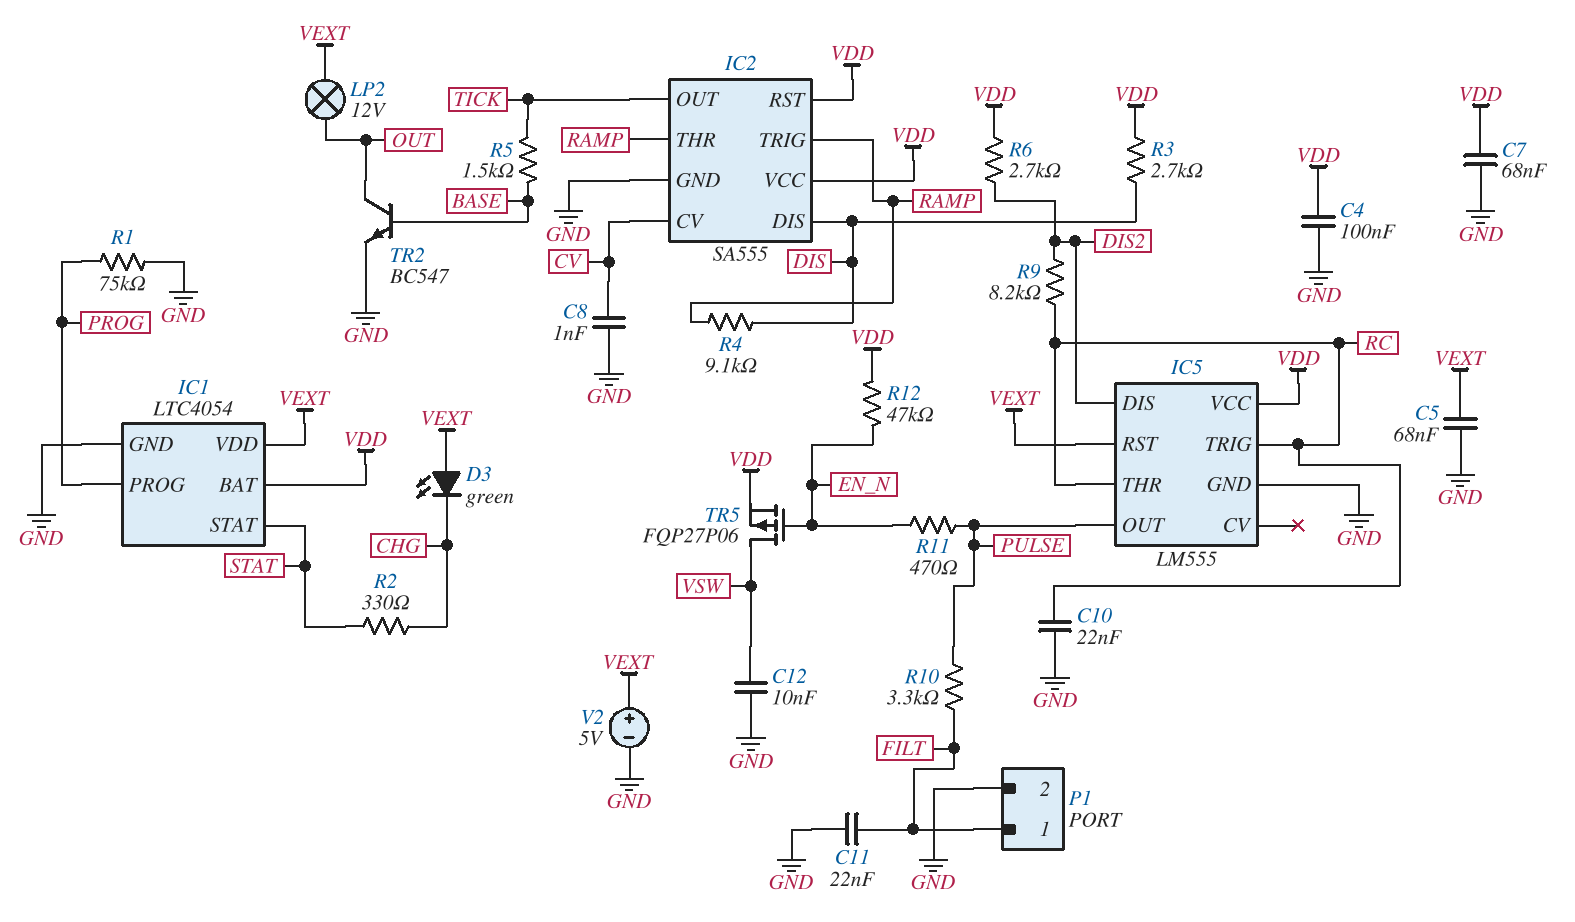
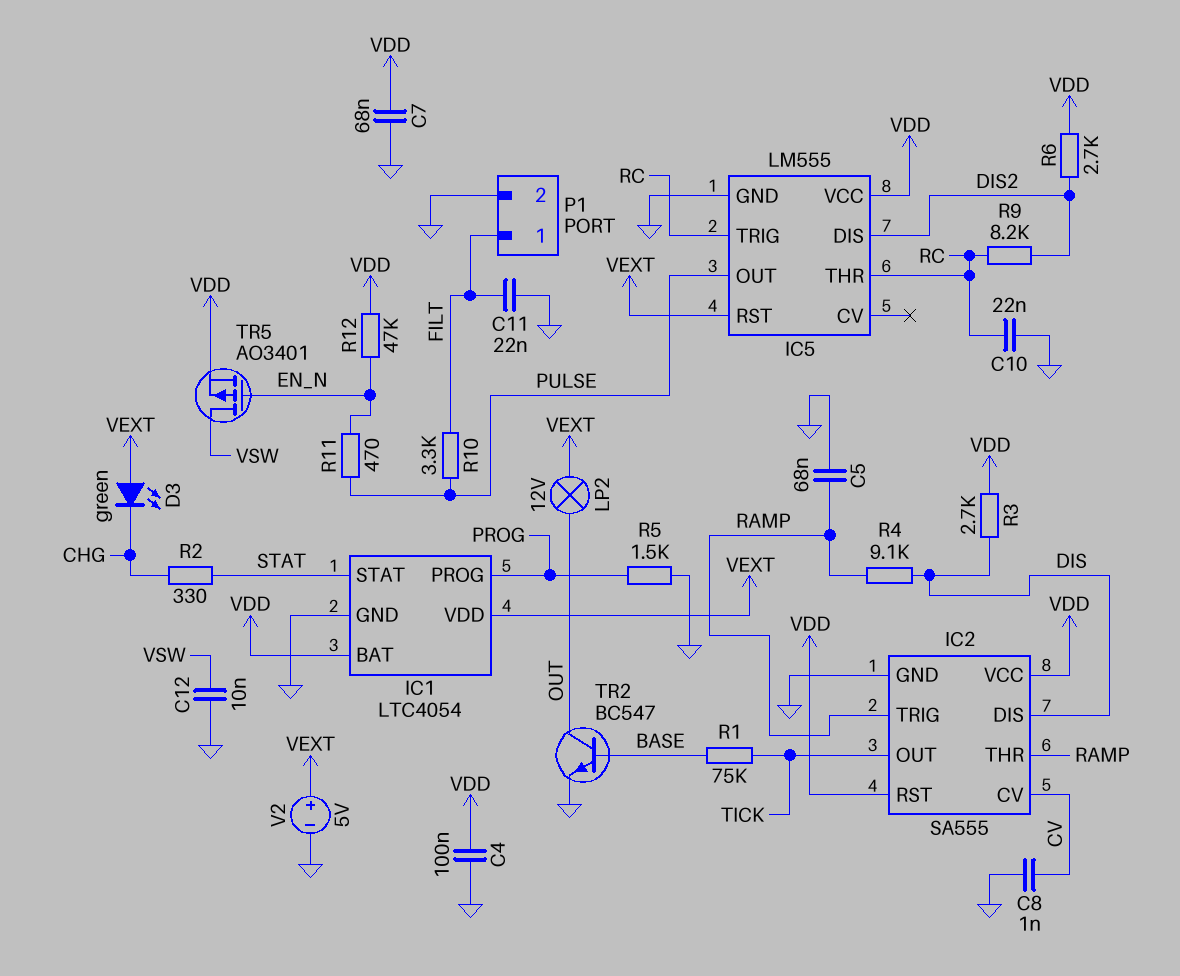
C5: 68nF (GND, VEXT) -> 68nF (GND, RAMP)
R1: 75k (GND, PROG) -> 75k (BASE, TICK)
R5: 1.5k (BASE, TICK) -> 1.5k (GND, PROG)
TR5: PMOS FQP27P06 (G EN_N, D VSW, S VDD) -> PMOS AO3401 (G EN_N, D VSW, S VDD)

